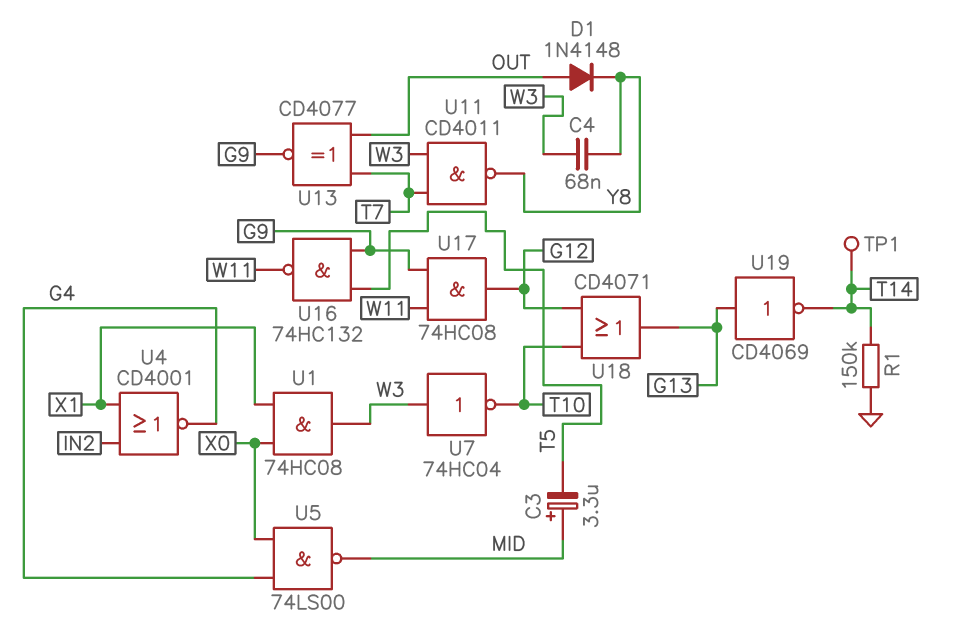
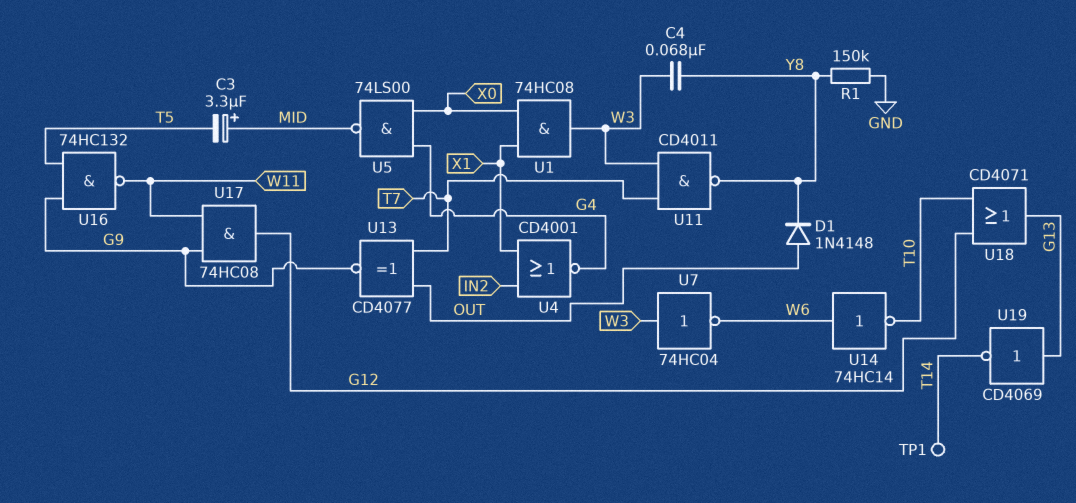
R1: 150k (GND, T14) -> 150k (GND, Y8)
U7: NOT 74HC04 (in W3, out T10) -> NOT 74HC04 (in W3, out W6)
U14: none -> NOT 74HC14 (in W6, out T10)

